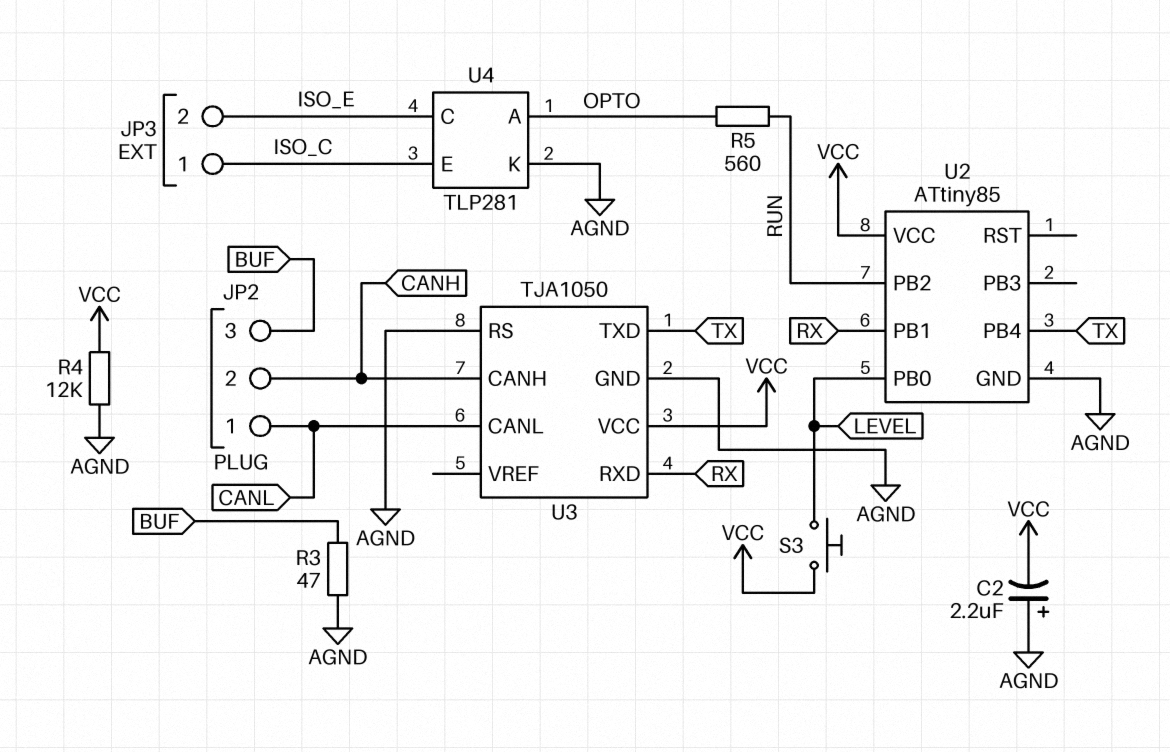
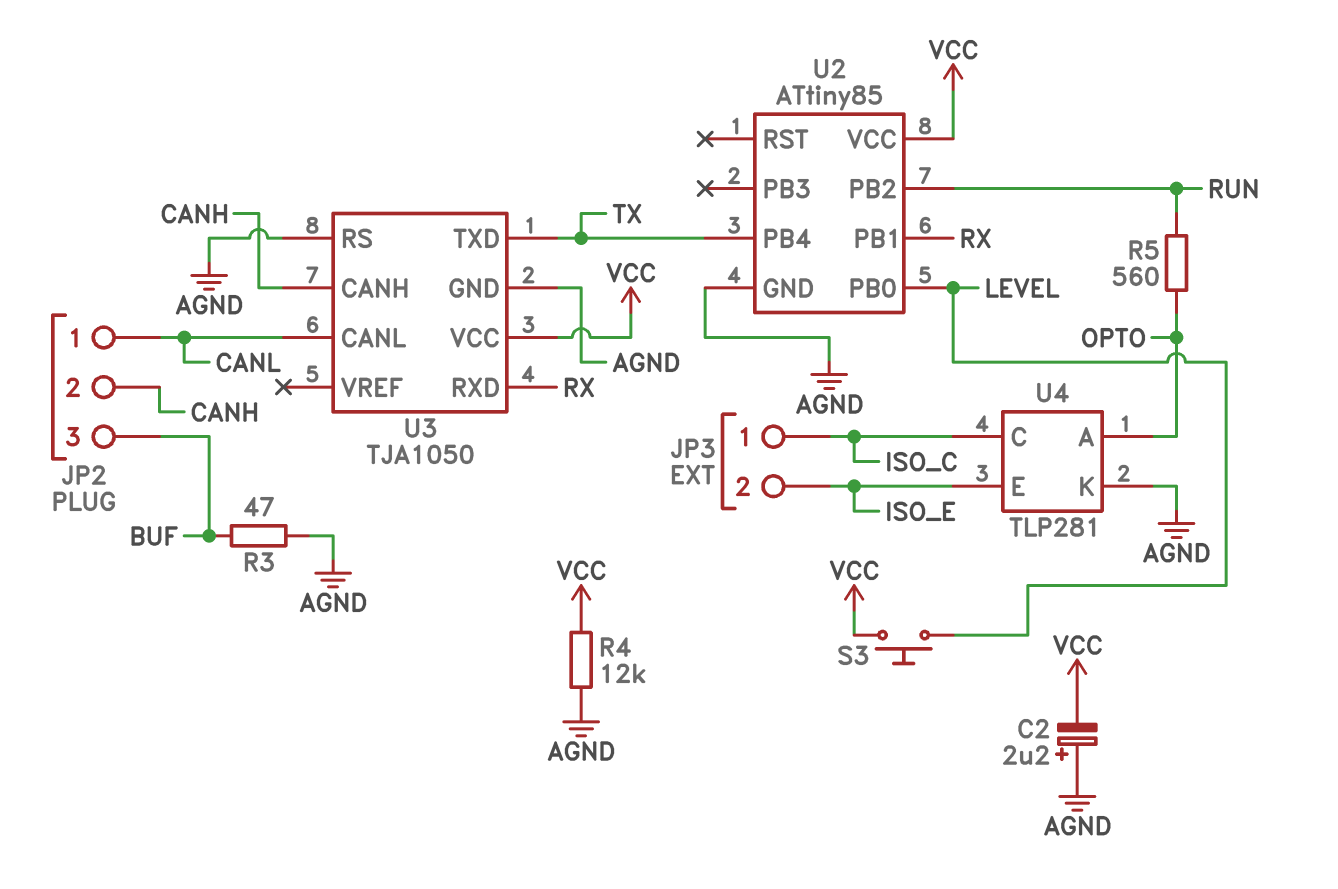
U4 pin C: ISO_E -> ISO_C
U4 pin E: ISO_C -> ISO_E

